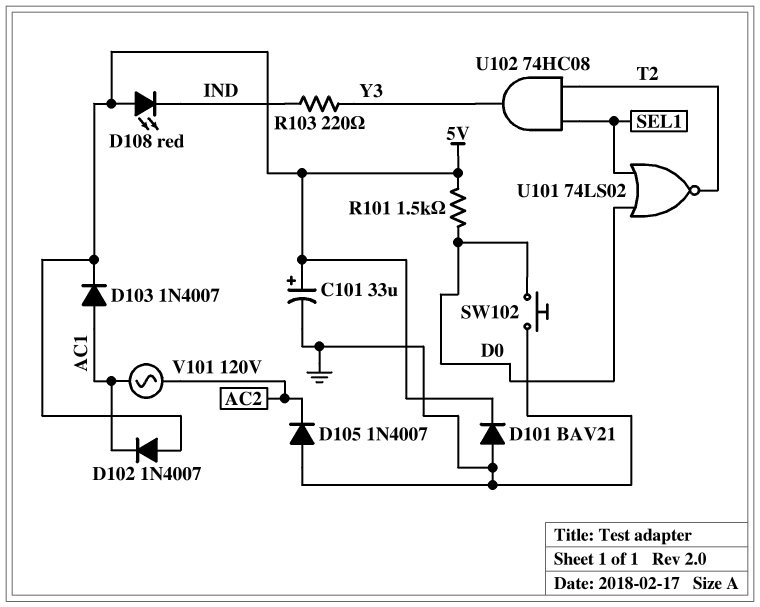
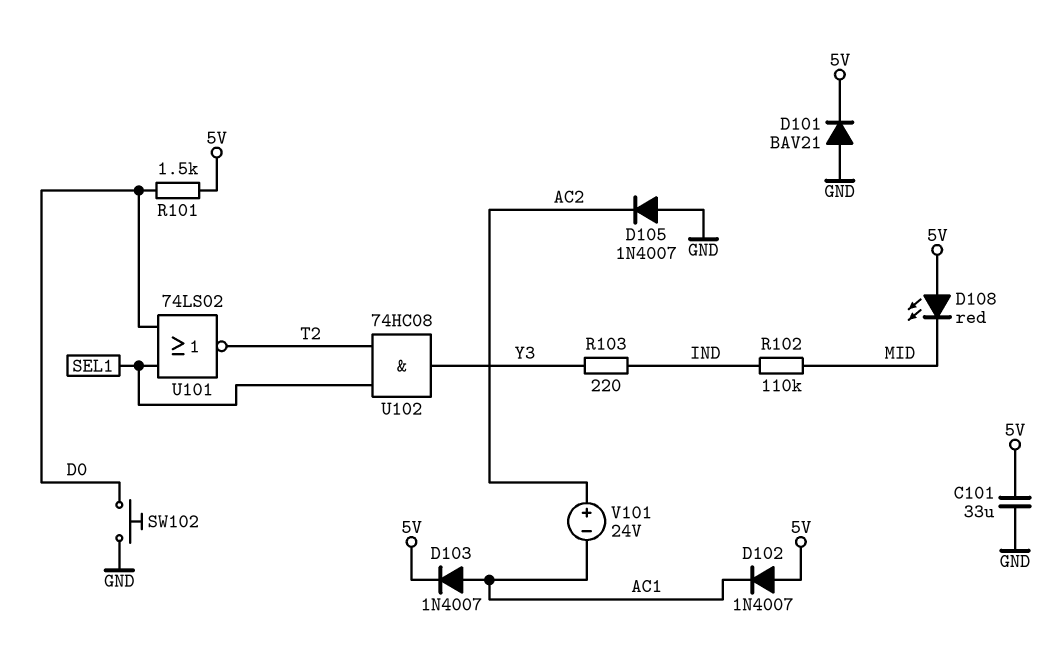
C101: 33uF (plus 5V, minus GND) -> 33uF (5V, GND)
D108: LED red (A 5V, K IND) -> LED red (A 5V, K MID)
R102: none -> 110k (IND, MID)
V101: AC 120V (AC1, AC2) -> 24V (plus AC2, minus AC1)

